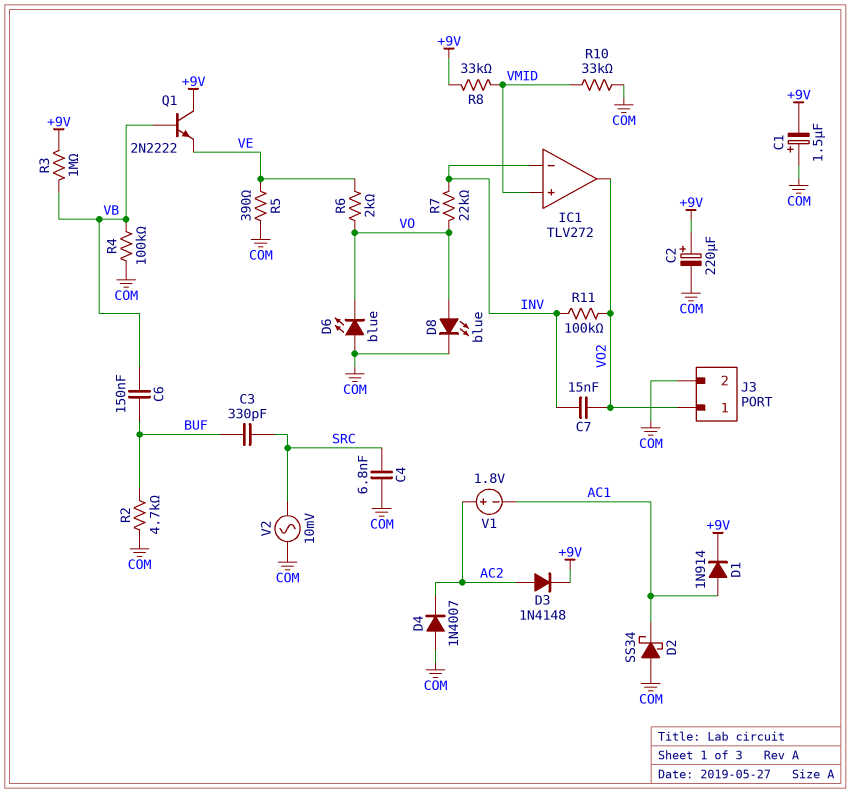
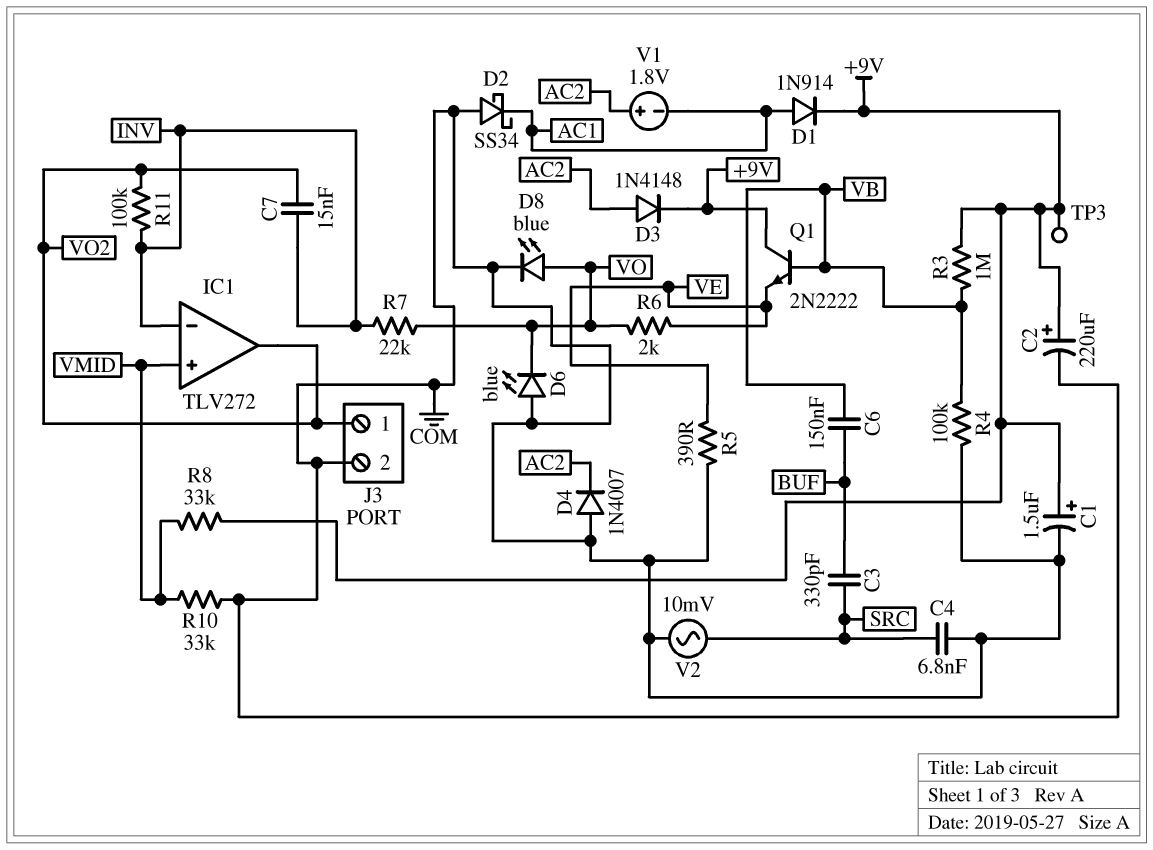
C1: 1.5uF (plus COM, minus +9V) -> 1.5uF (plus +9V, minus COM)
R2: 4.7k (BUF, COM) -> none
TP3: none -> test point (+9V)

